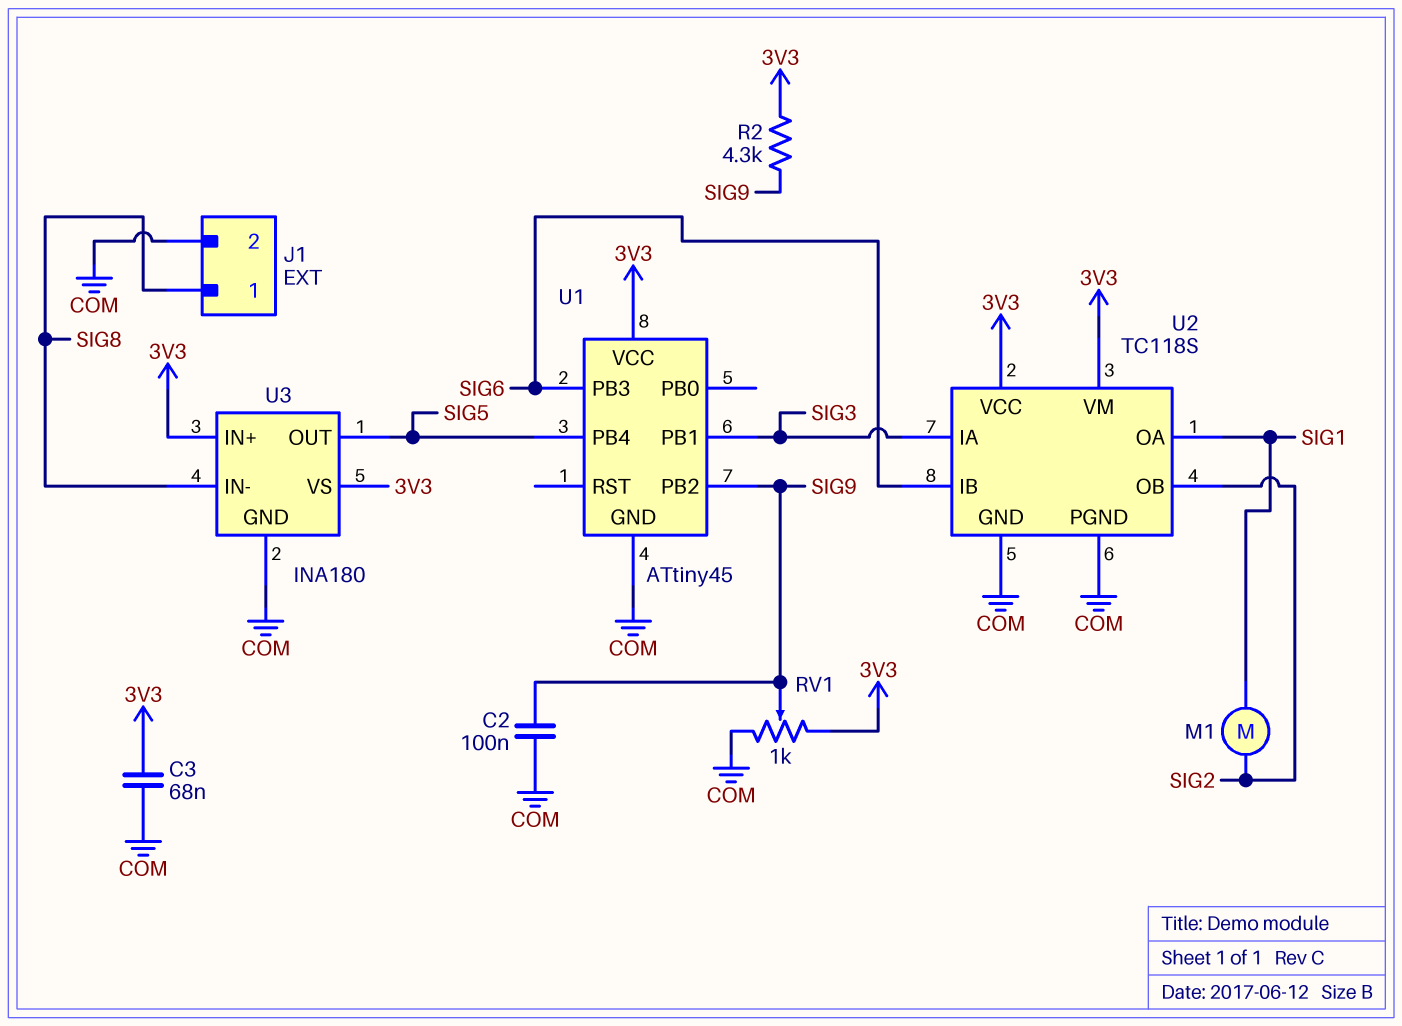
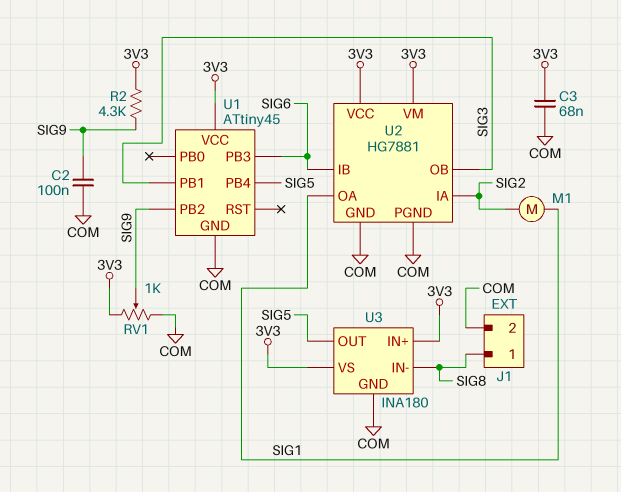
U2: TC118S -> HG7881
U2 pin IA: SIG3 -> SIG2
U2 pin OB: SIG2 -> SIG3

